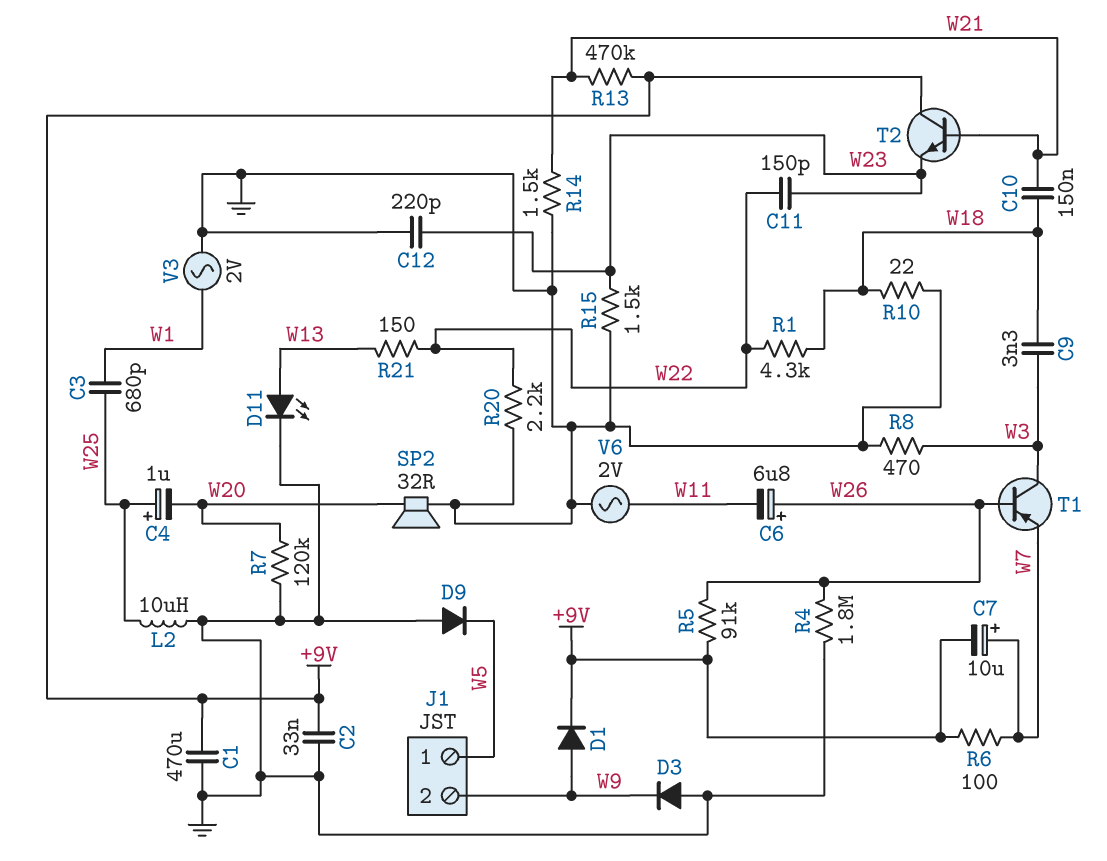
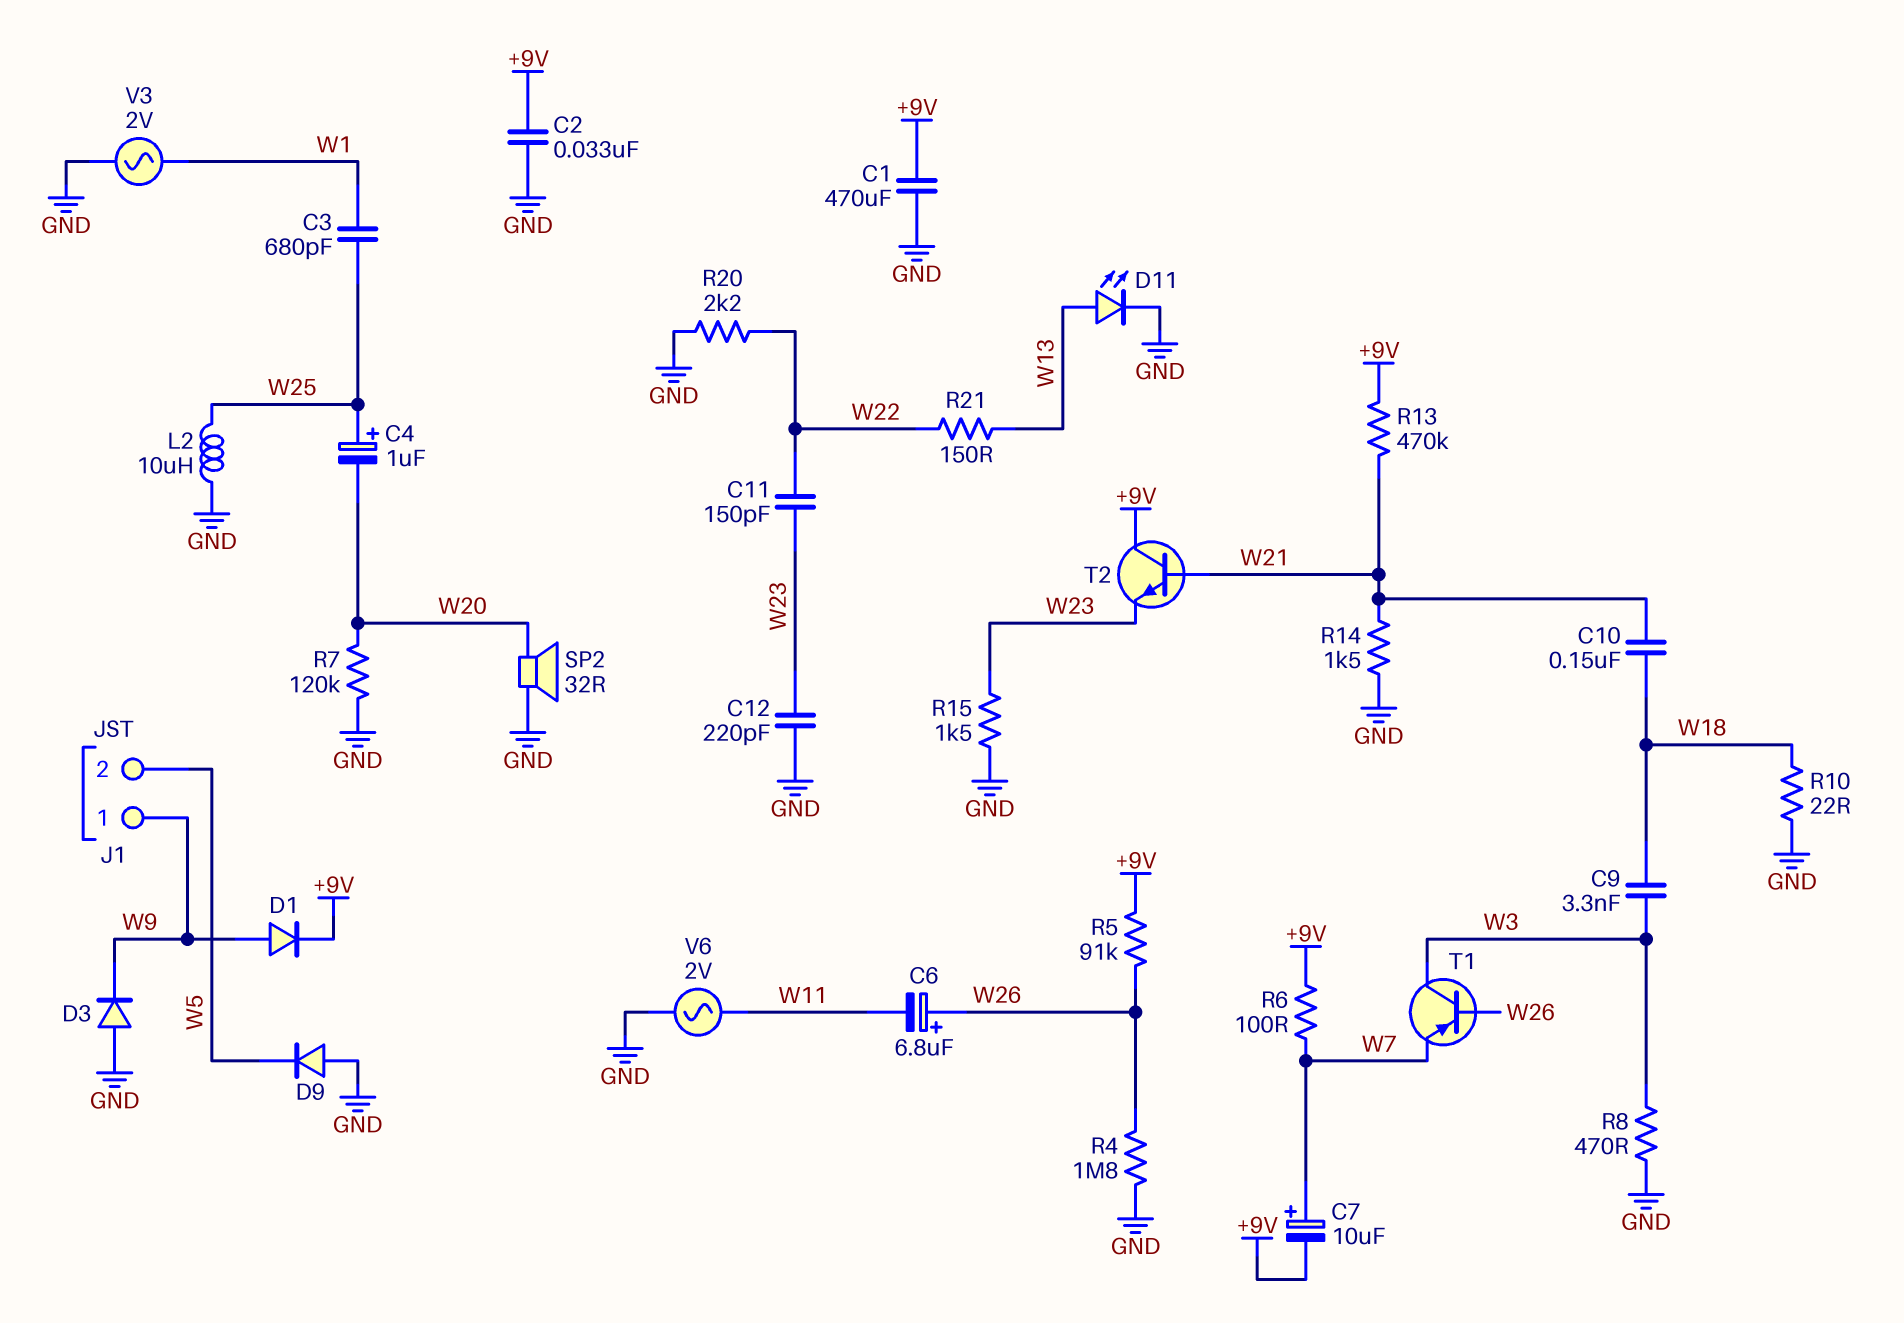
J1 pin 1: W5 -> W9
J1 pin 2: W9 -> W5
R1: 4.3k (W18, W22) -> none

